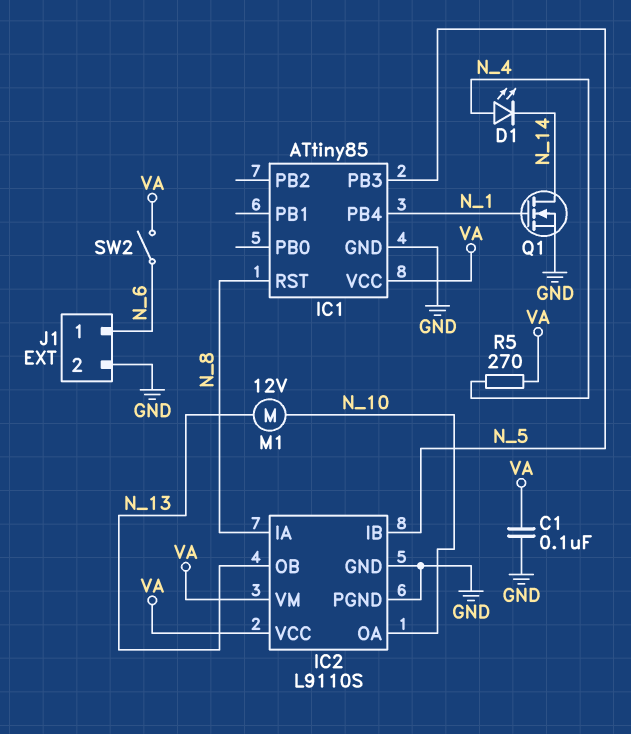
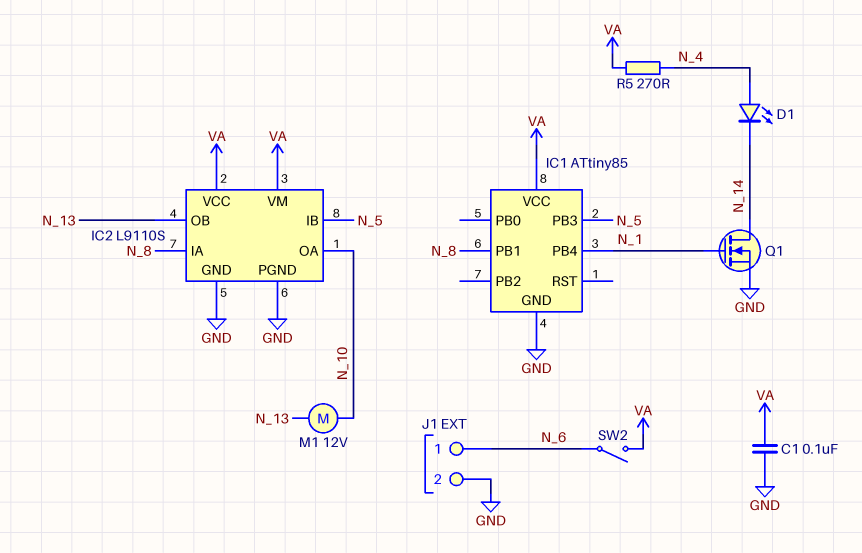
IC1 pin PB1: none -> N_8
IC1 pin RST: N_8 -> none

